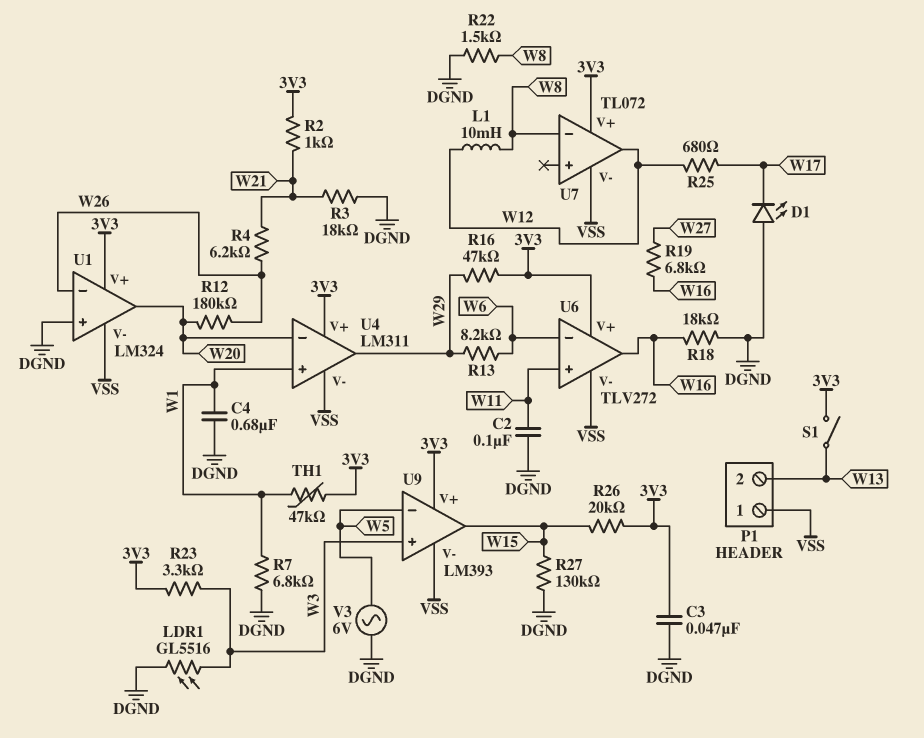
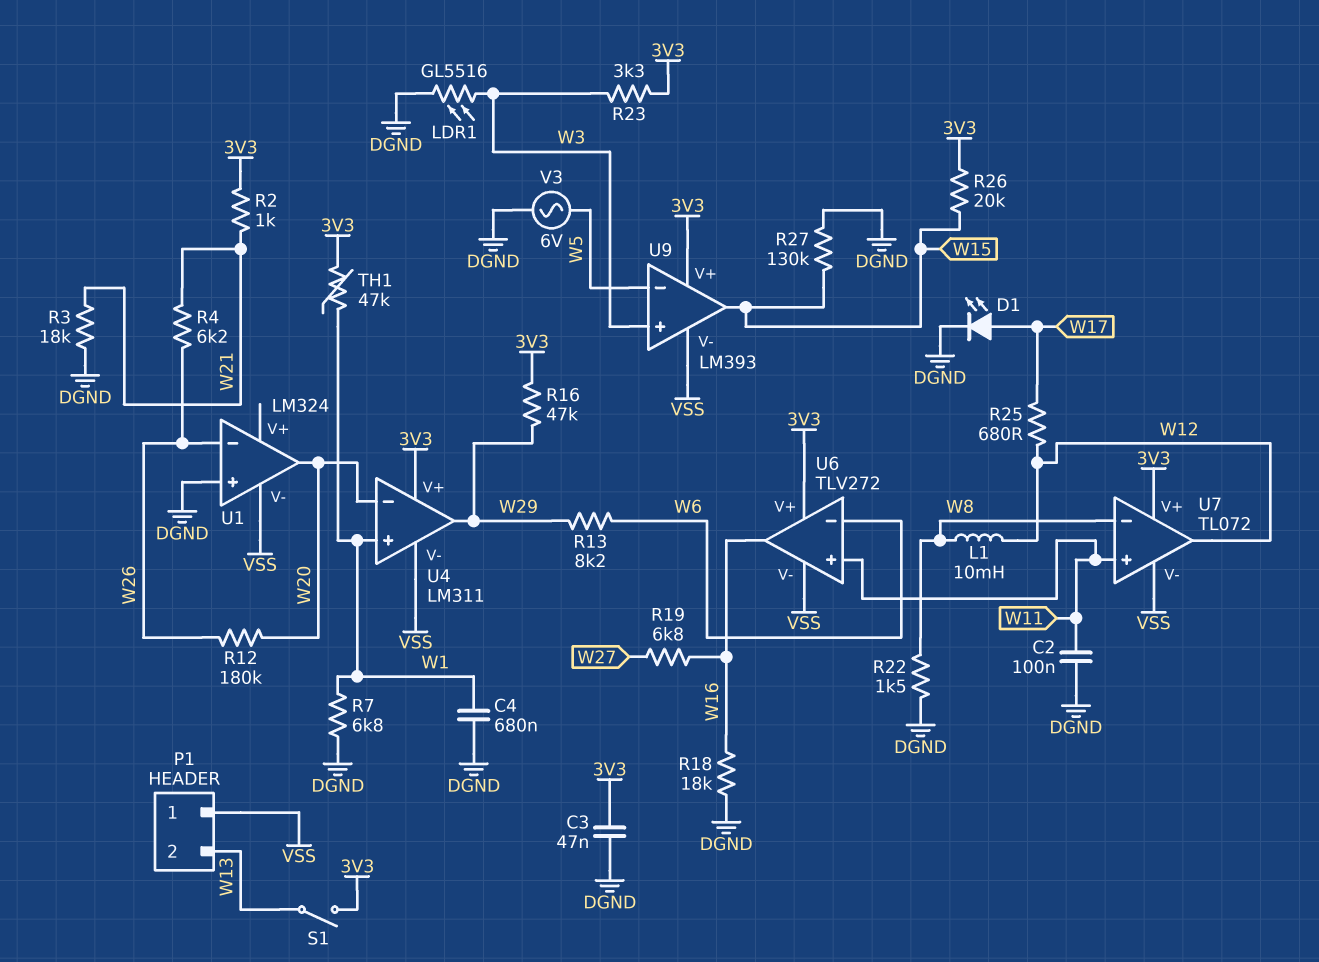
D1: LED (A DGND, K W17) -> LED (A W17, K DGND)
U1 pin V+: 3V3 -> none
U7 pin in+: none -> W11

